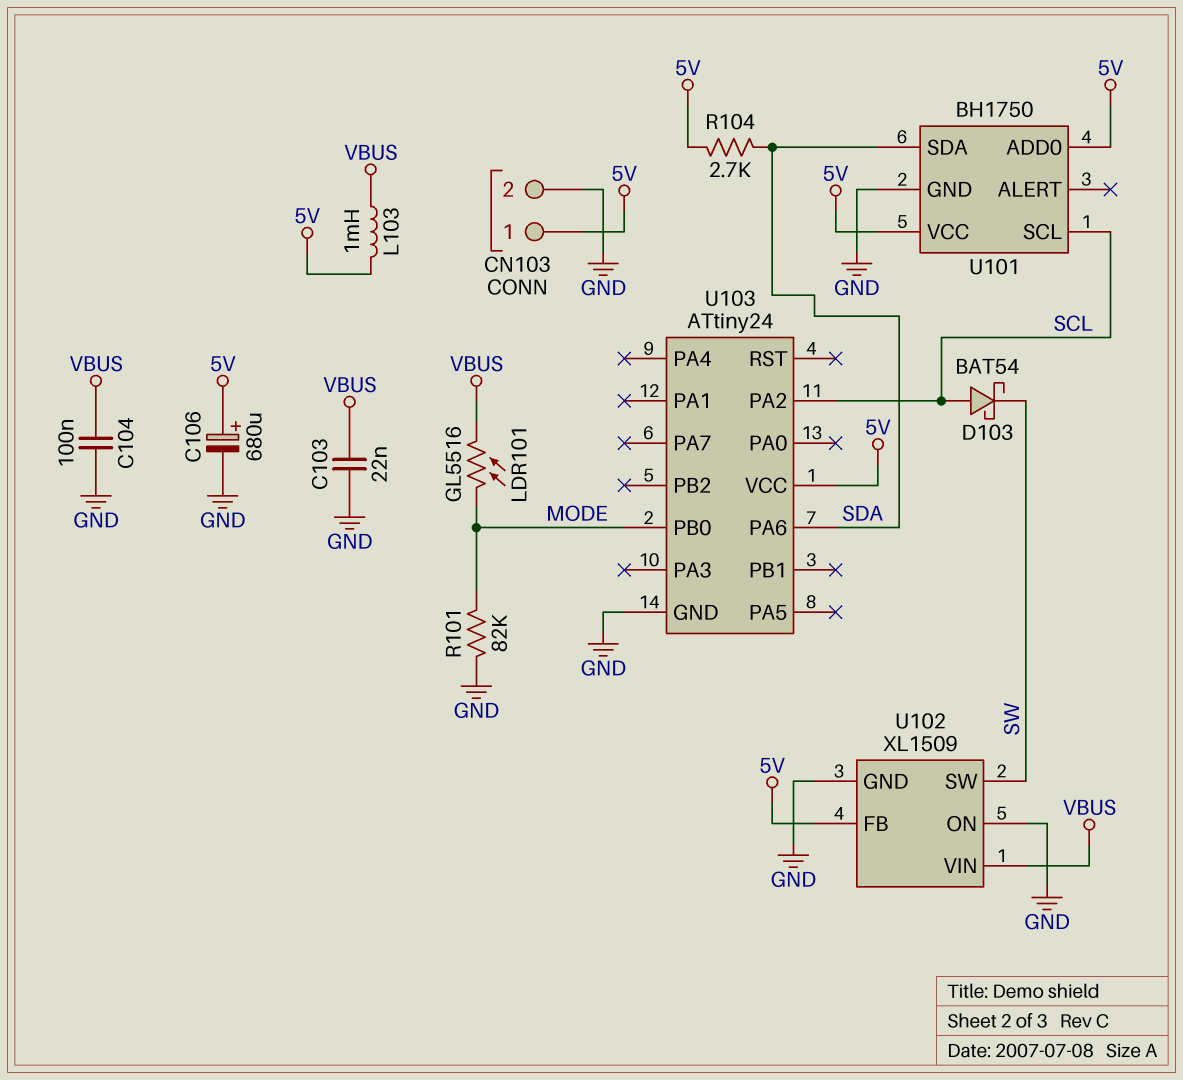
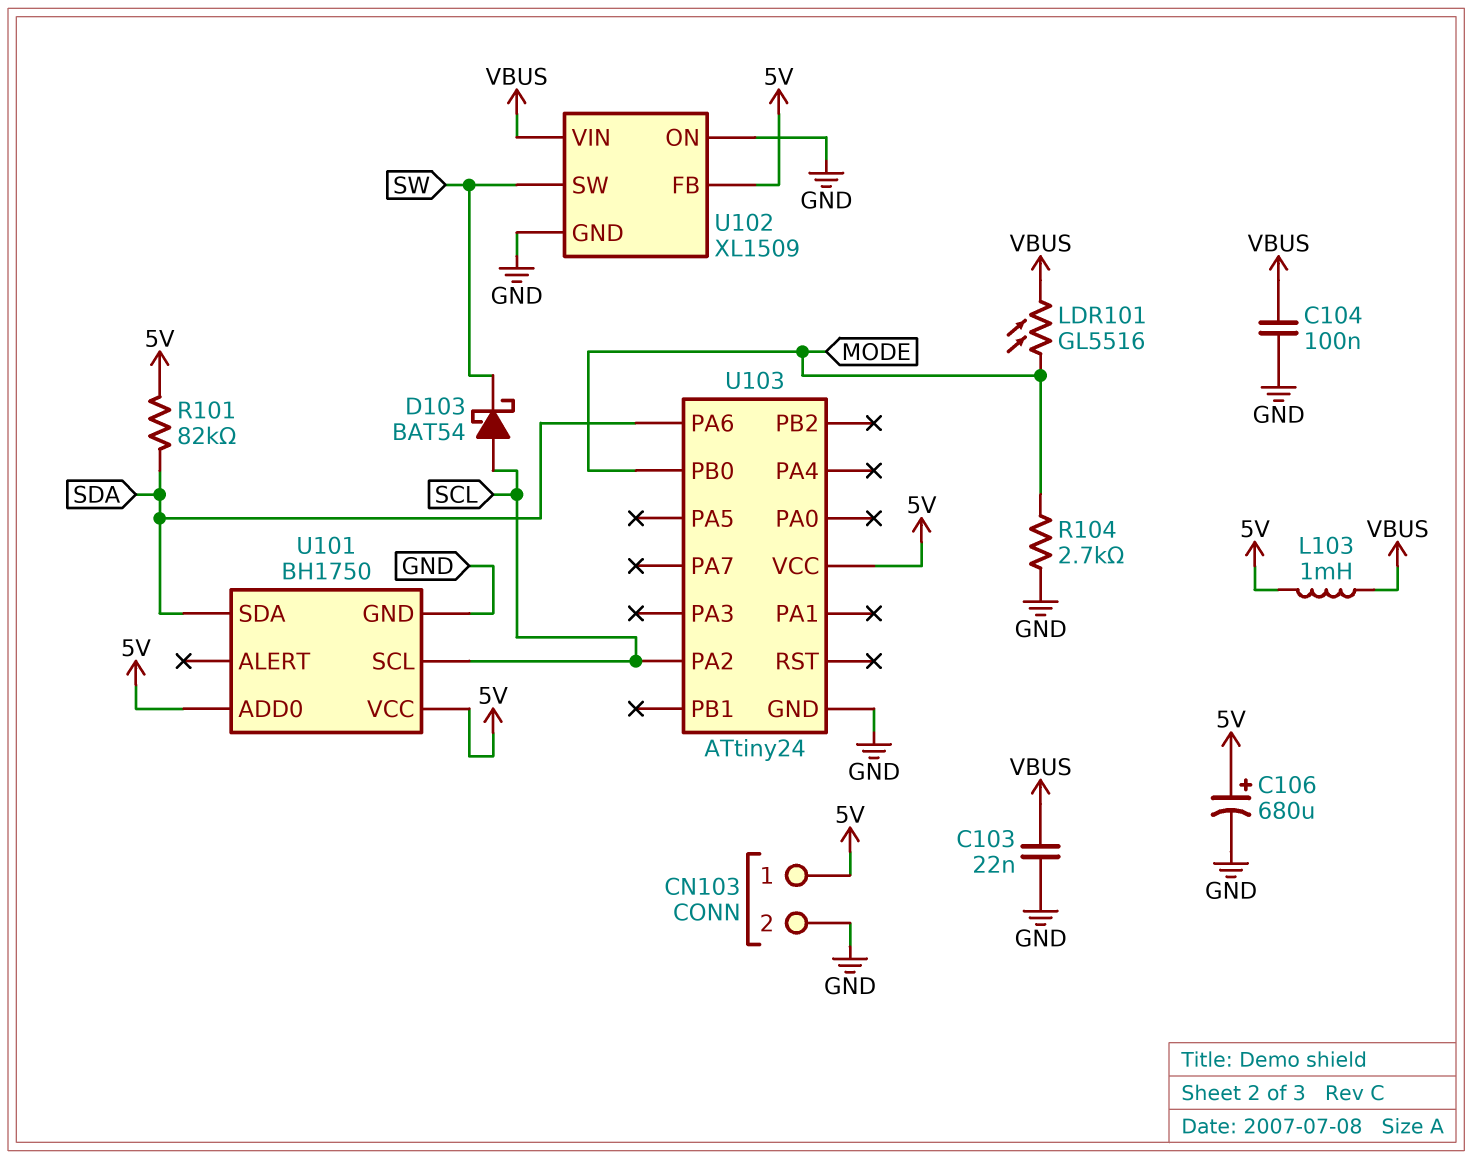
R101: 82k (GND, MODE) -> 82k (5V, SDA)
R104: 2.7k (5V, SDA) -> 2.7k (GND, MODE)

